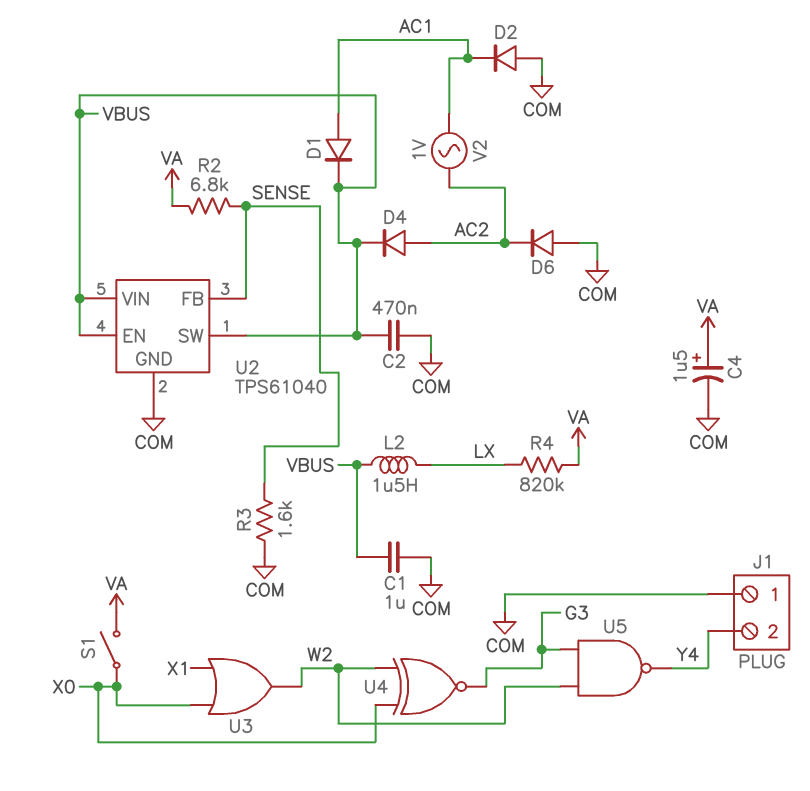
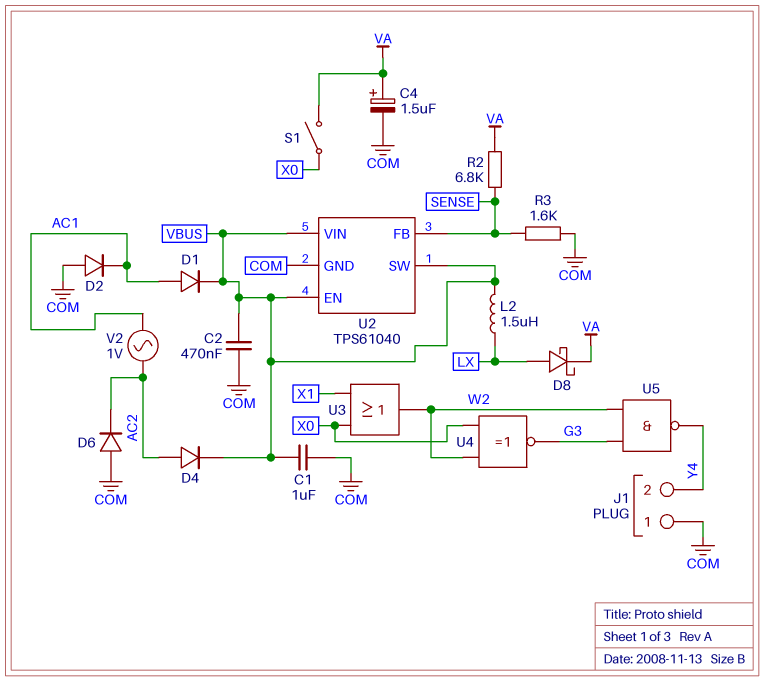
D8: none -> schottky (A LX, K VA)
R4: 820k (LX, VA) -> none

